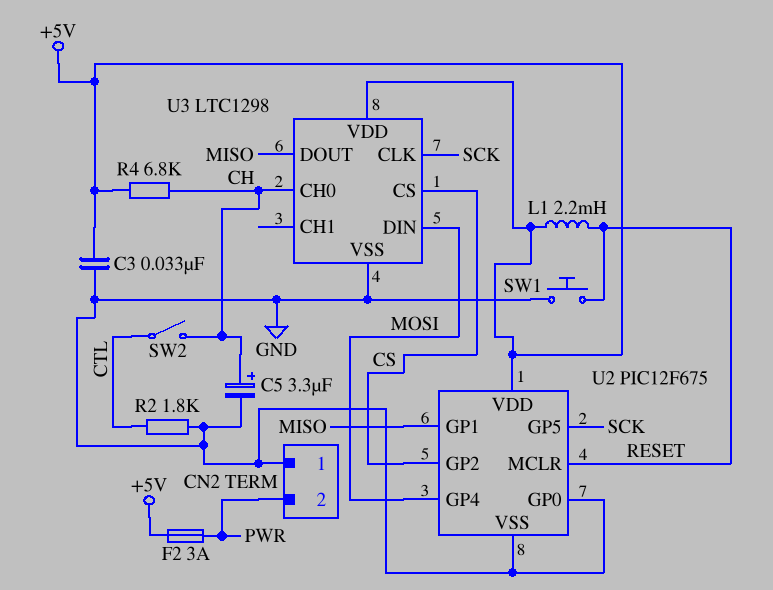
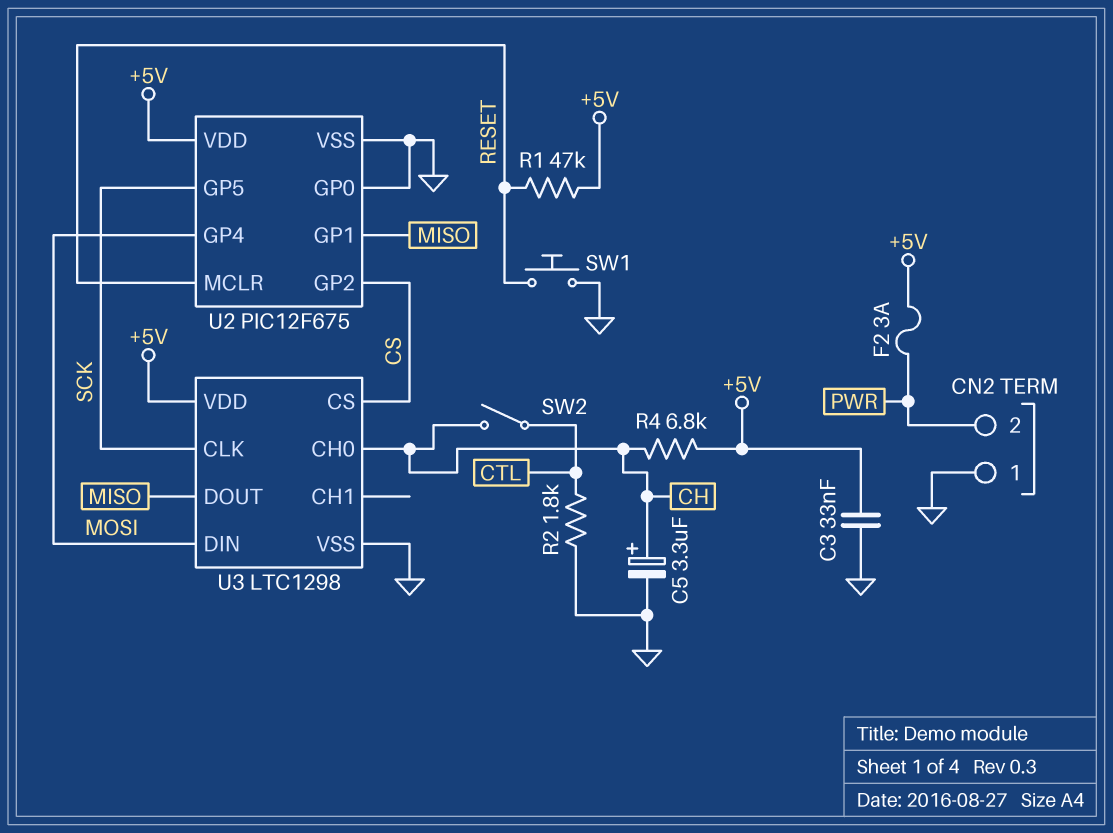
L1: 2.2mH (+5V, RESET) -> none
R1: none -> 47k (+5V, RESET)

